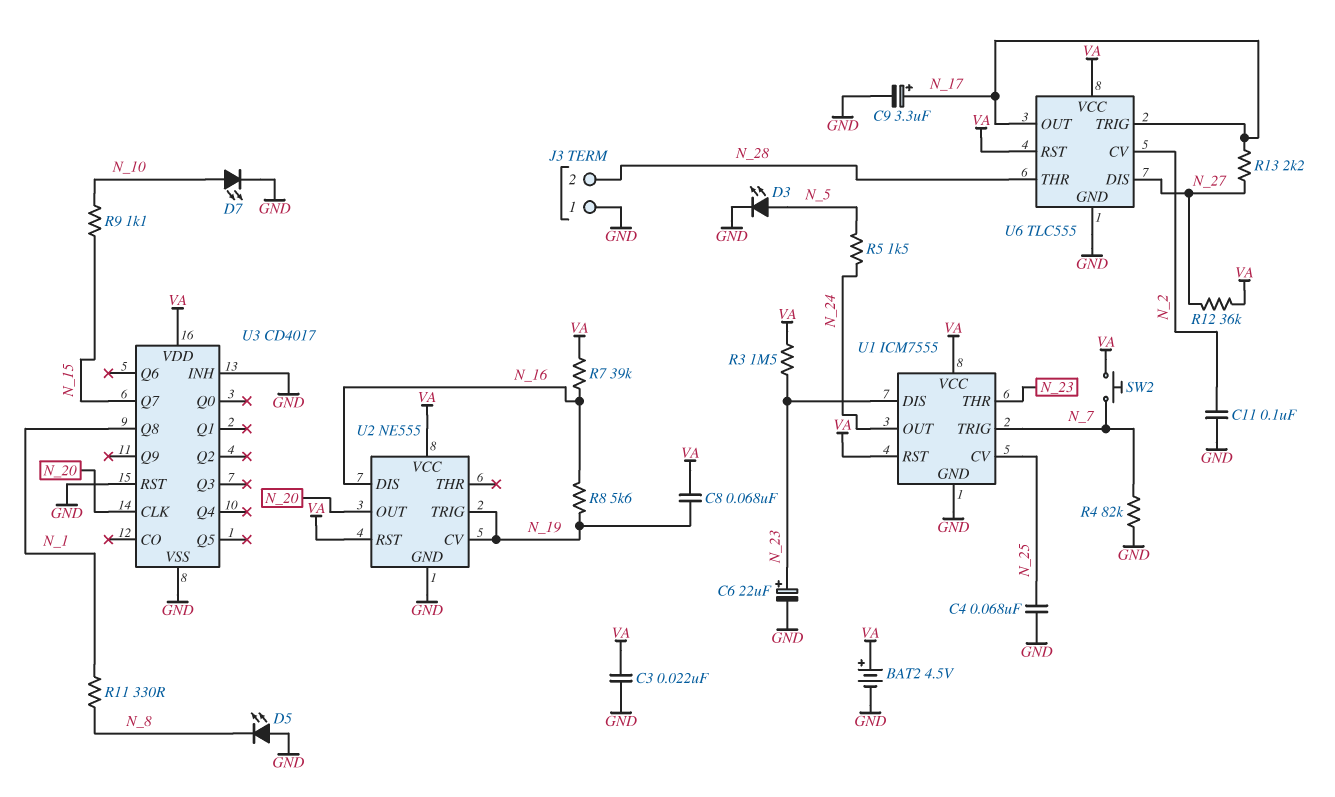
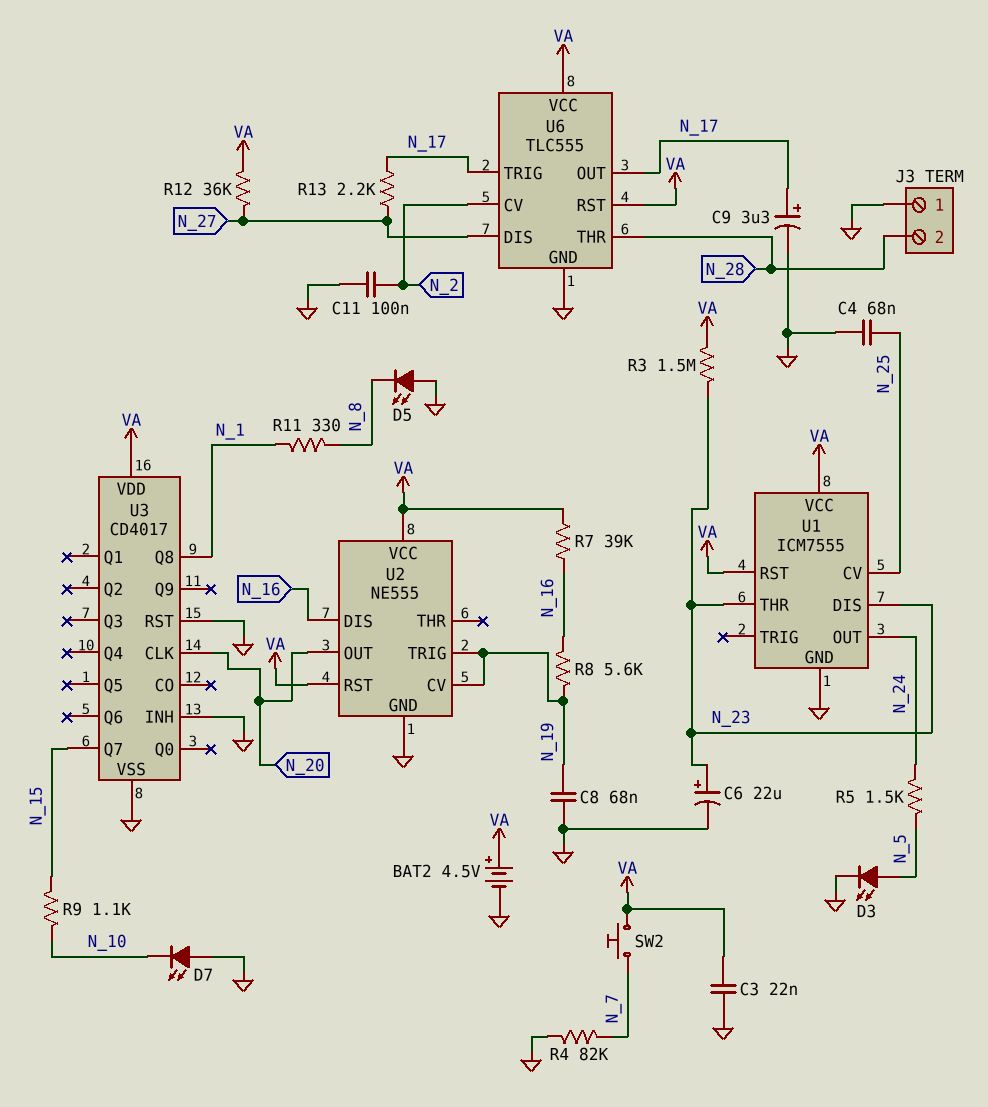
C8: 68nF (N_19, VA) -> 68nF (GND, N_19)
D7: LED (A N_10, K GND) -> LED (A GND, K N_10)
U1 pin TRIG: N_7 -> none

